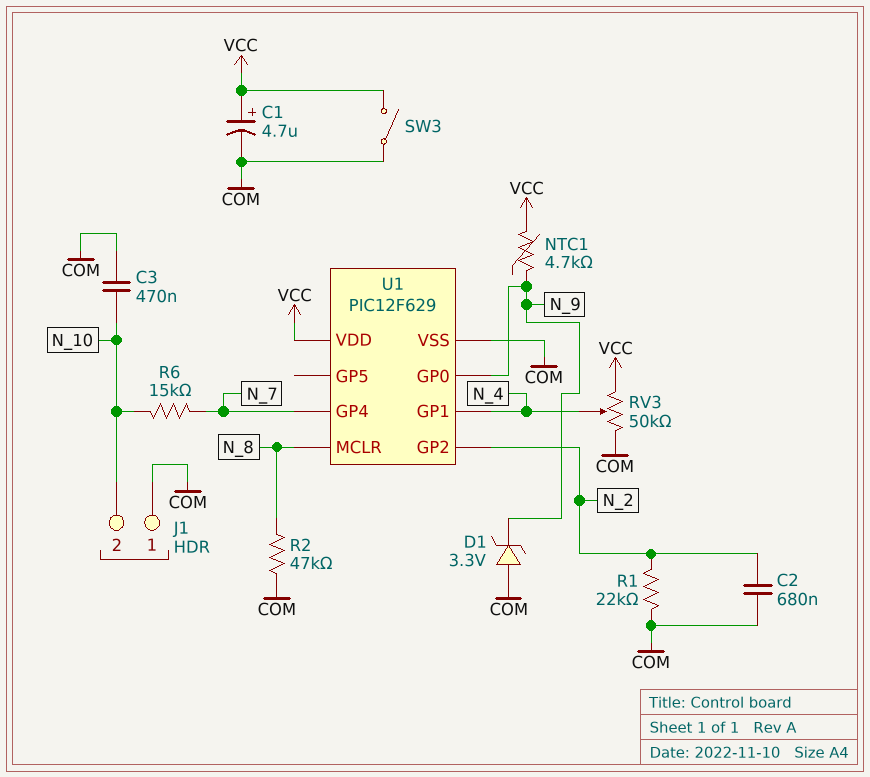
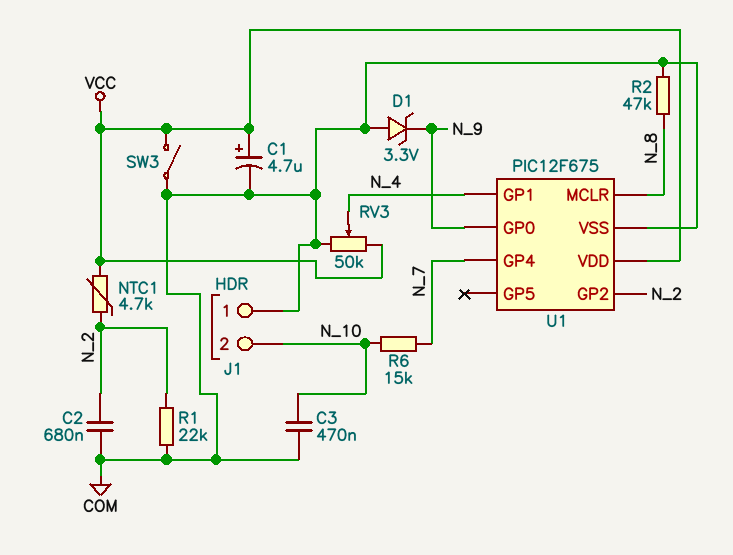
NTC1: 4.7k (N_9, VCC) -> 4.7k (N_2, VCC)
U1: PIC12F629 -> PIC12F675

